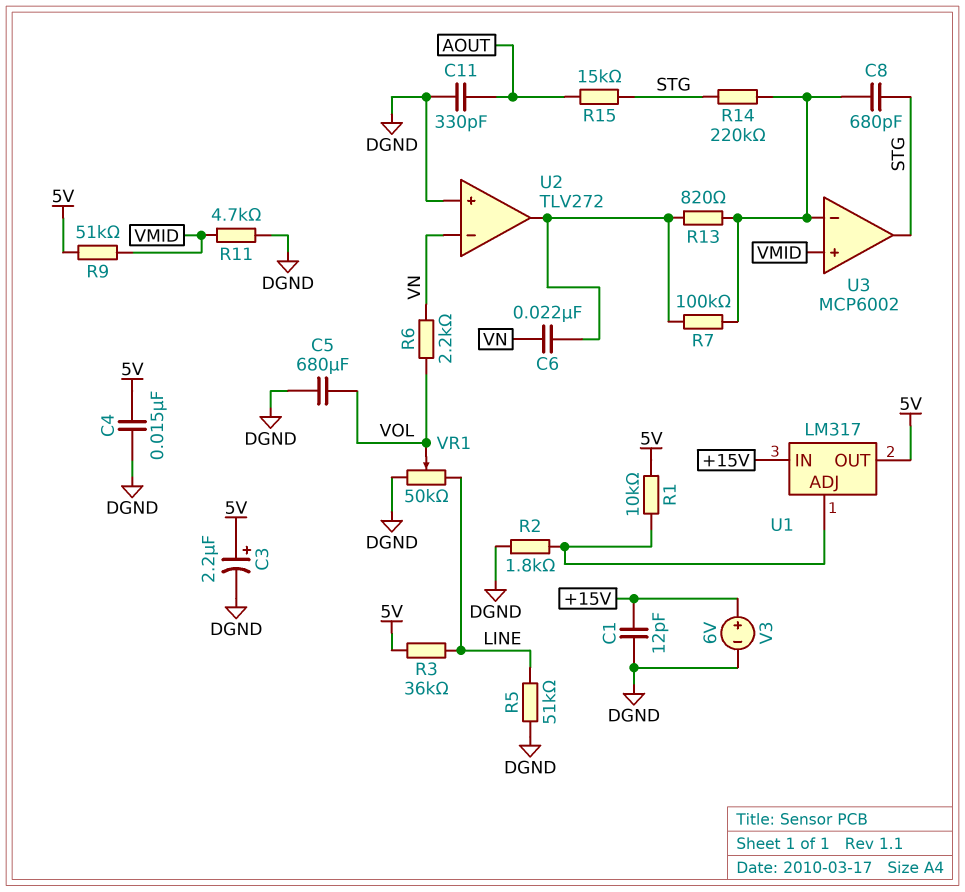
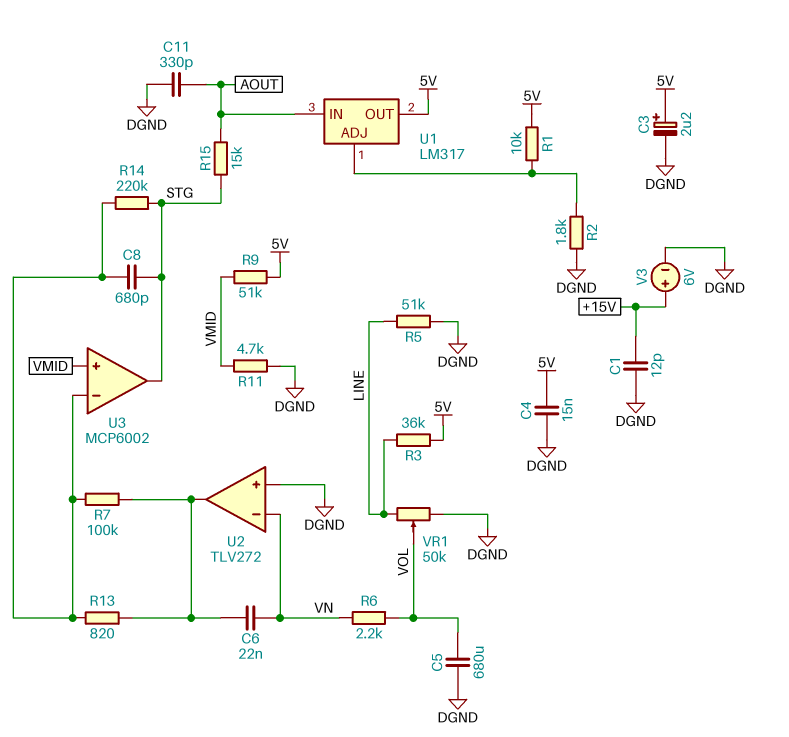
U1 pin IN: +15V -> AOUT

